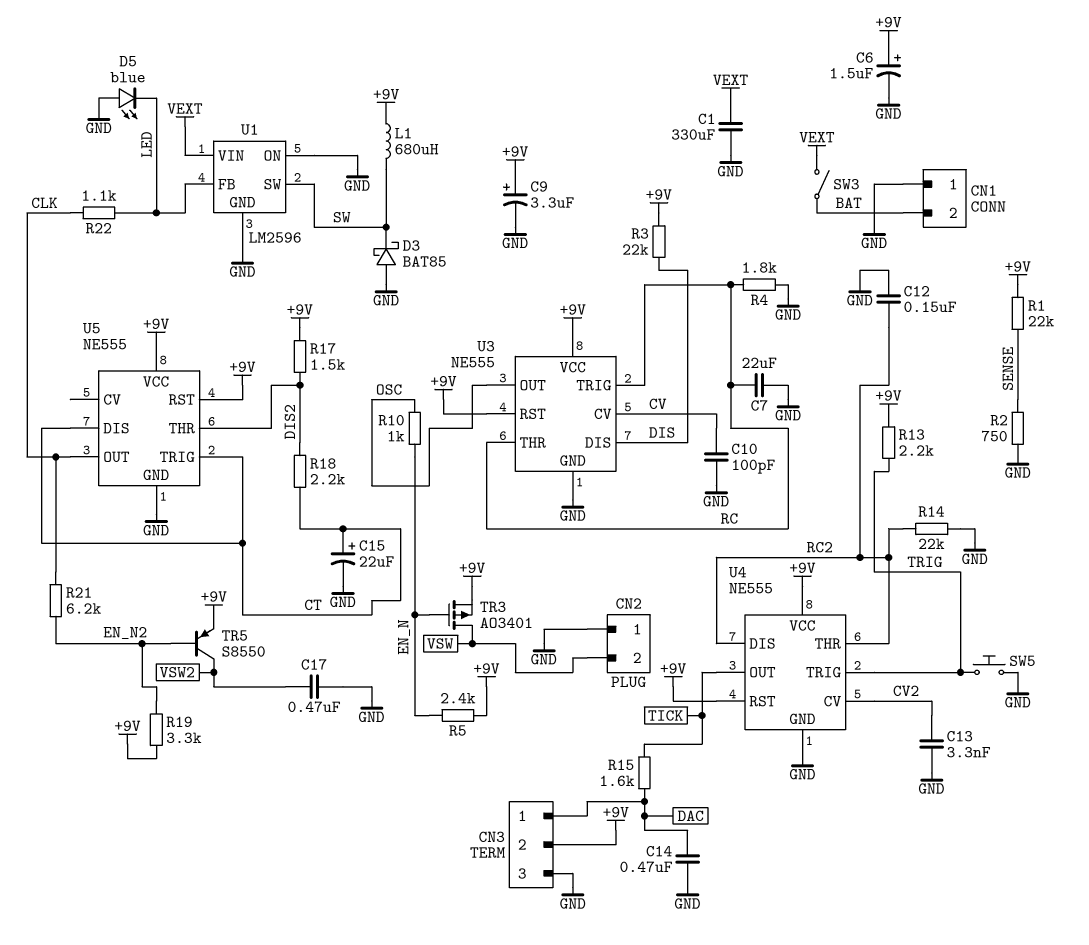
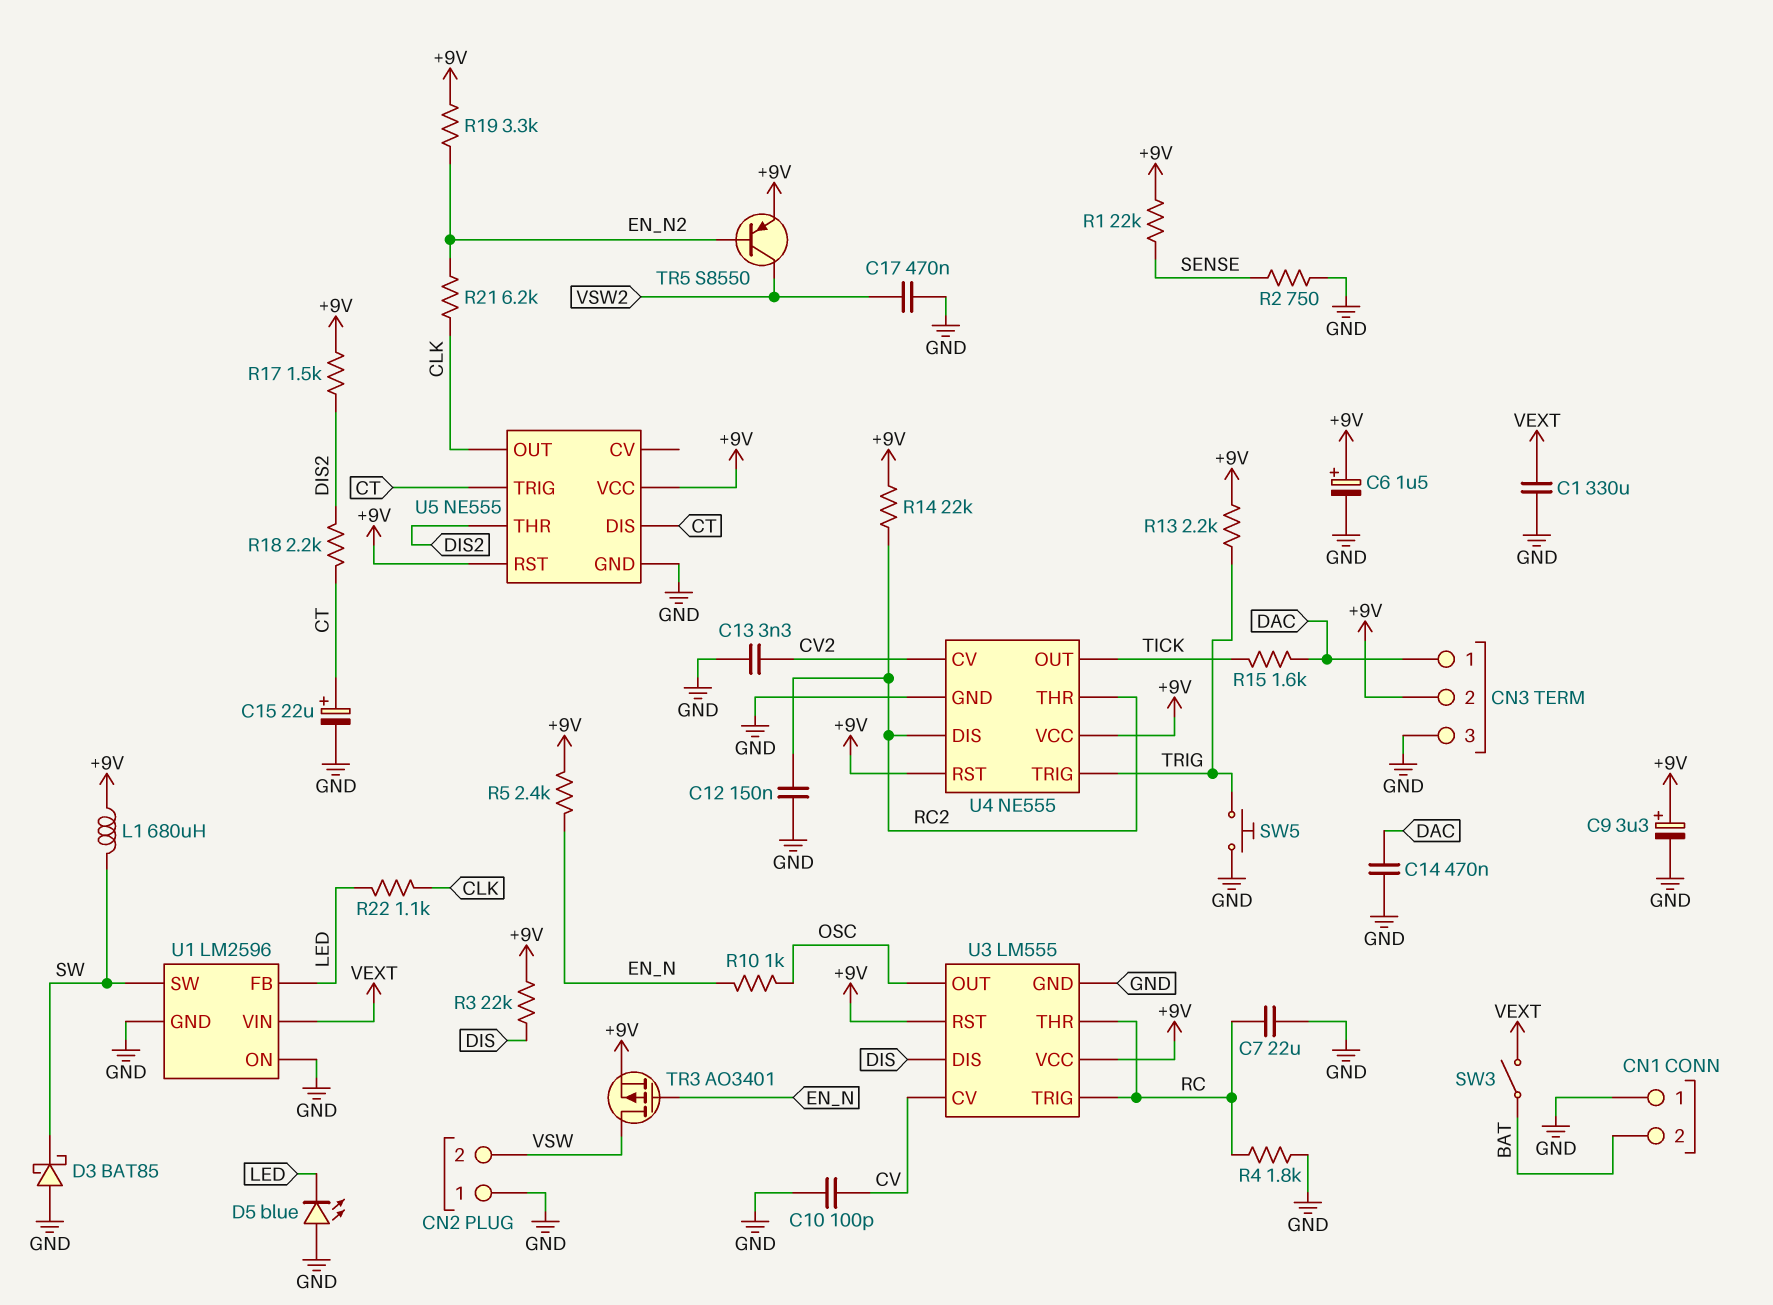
R14: 22k (GND, RC2) -> 22k (+9V, RC2)
U3: NE555 -> LM555

